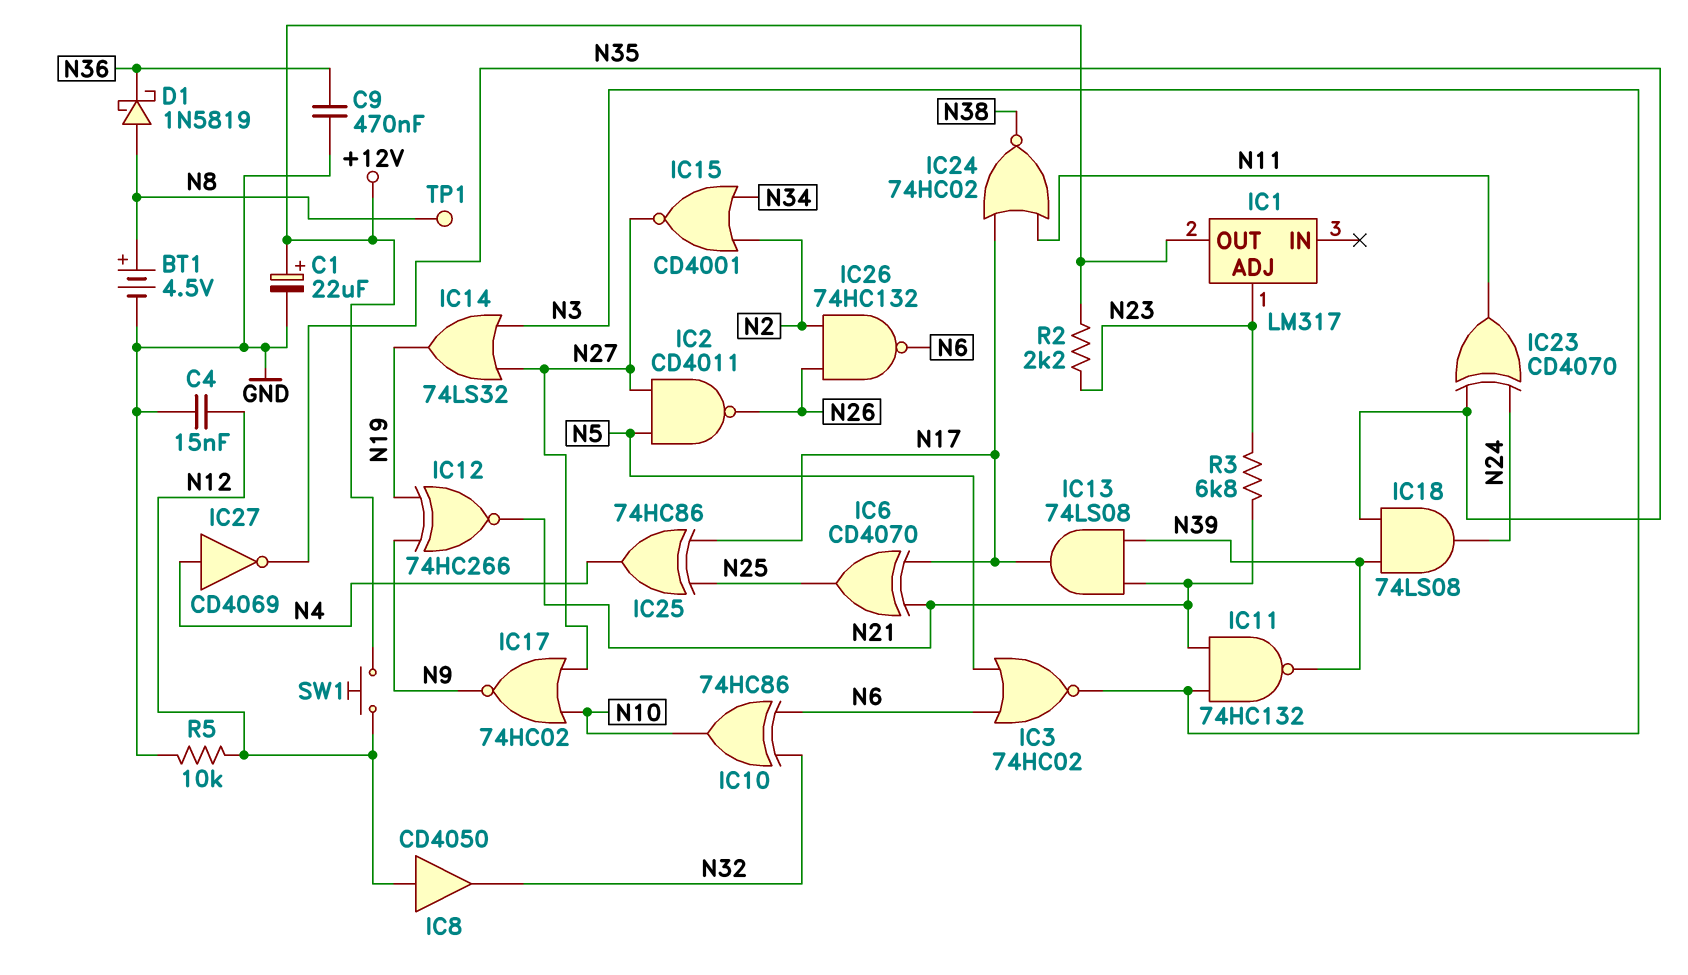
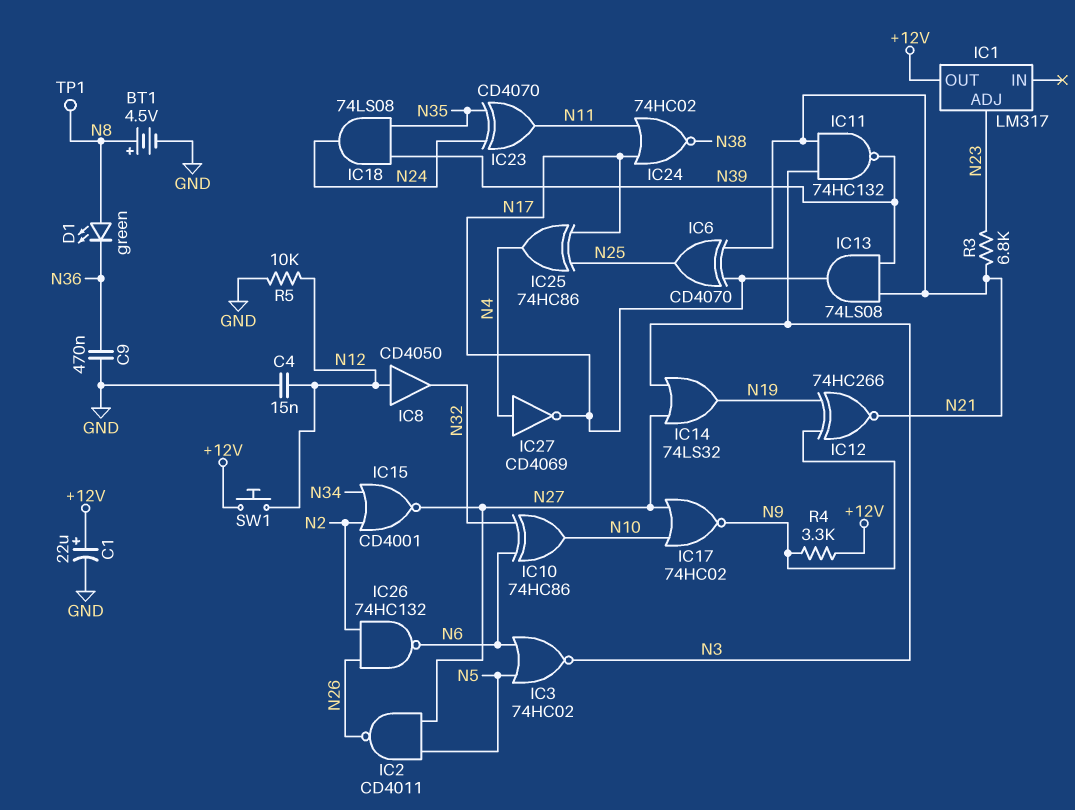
D1: schottky 1N5819 (A N8, K N36) -> LED green (A N8, K N36)
IC27: NOT CD4069 (in N4, out N35) -> NOT CD4069 (in N4, out N17)
R2: 2.2k (+12V, N23) -> none
R4: none -> 3.3k (+12V, N9)

